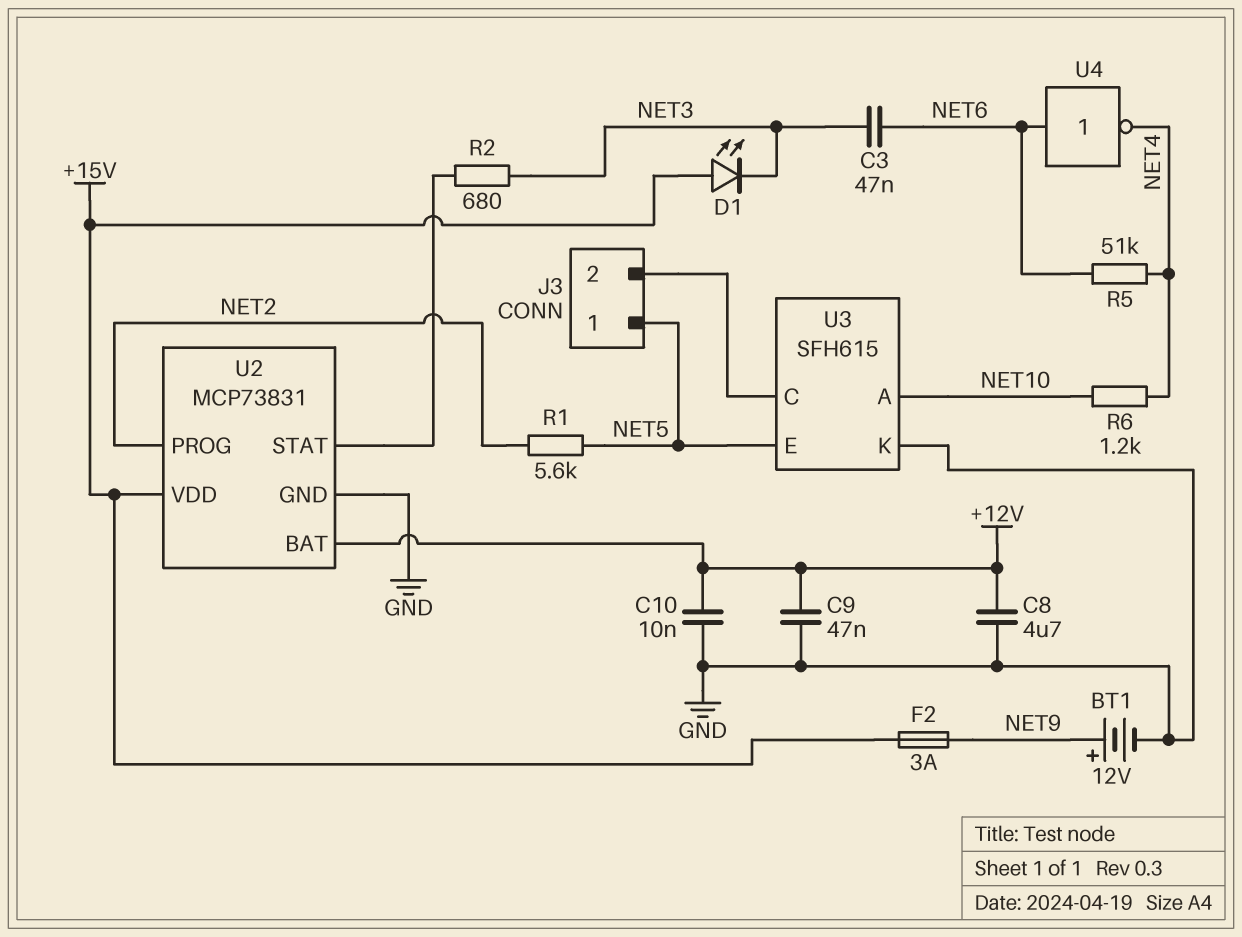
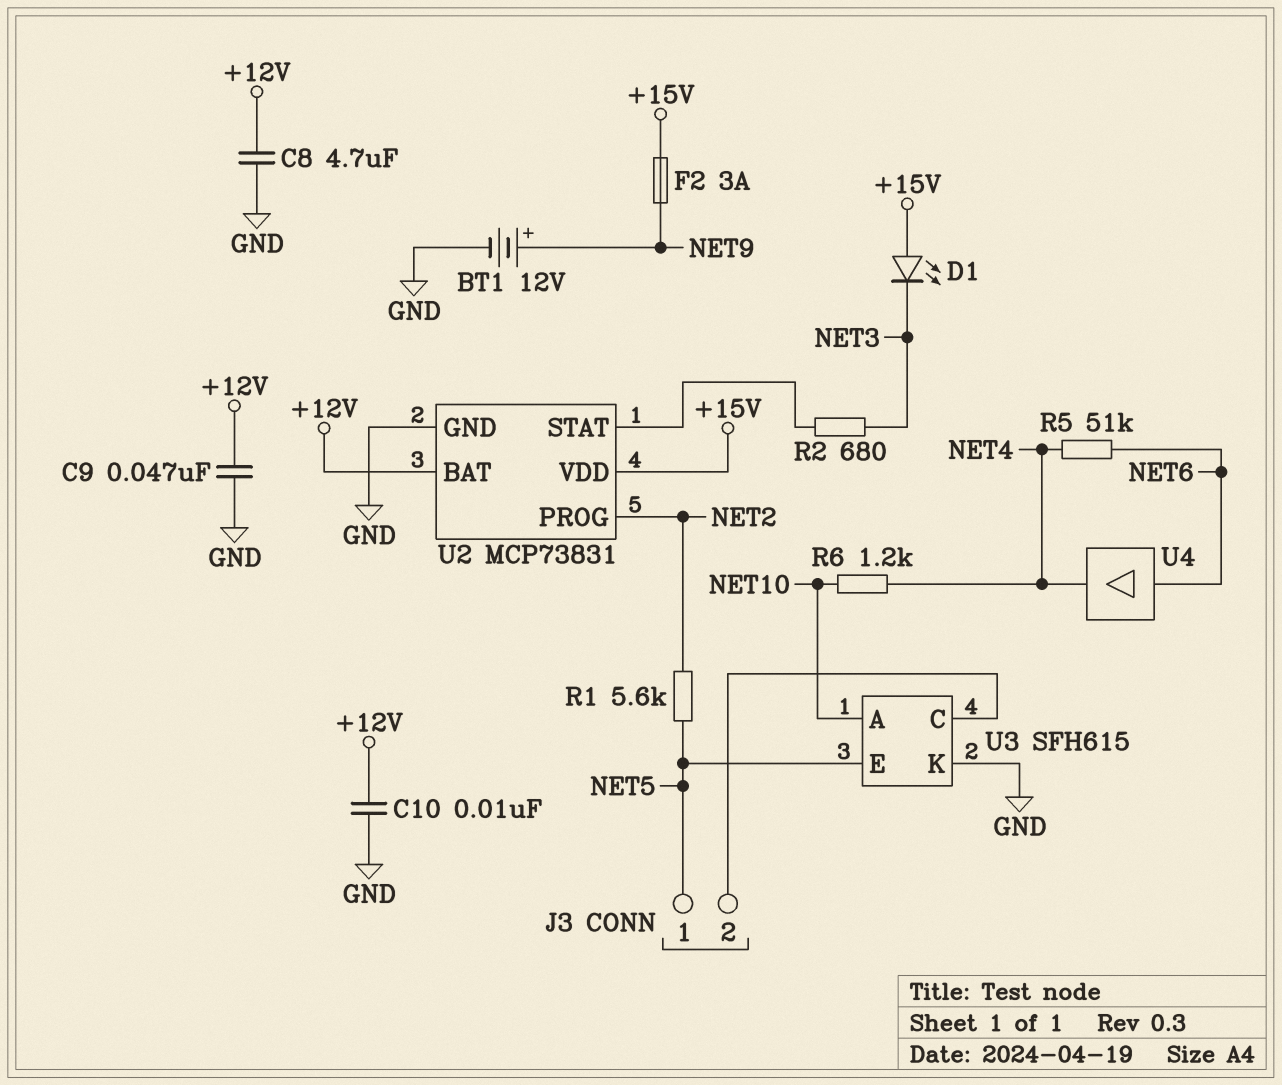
C3: 47nF (NET3, NET6) -> none
U4: NOT (in NET6, out NET4) -> buffer (in NET6, out NET4)

